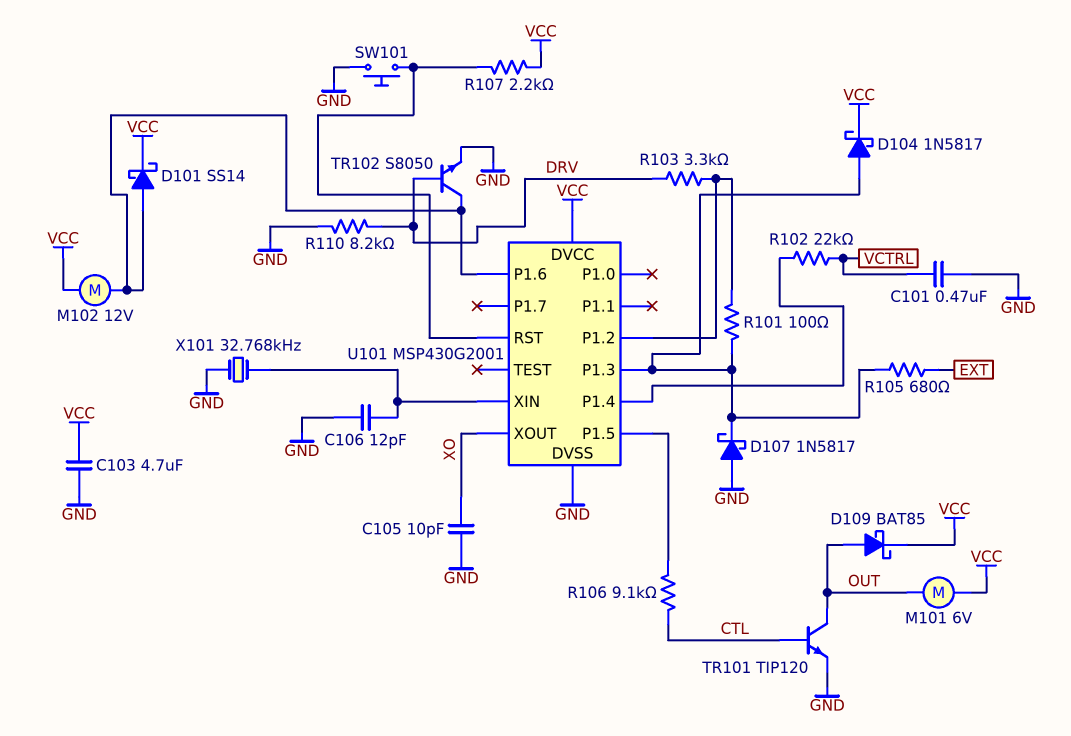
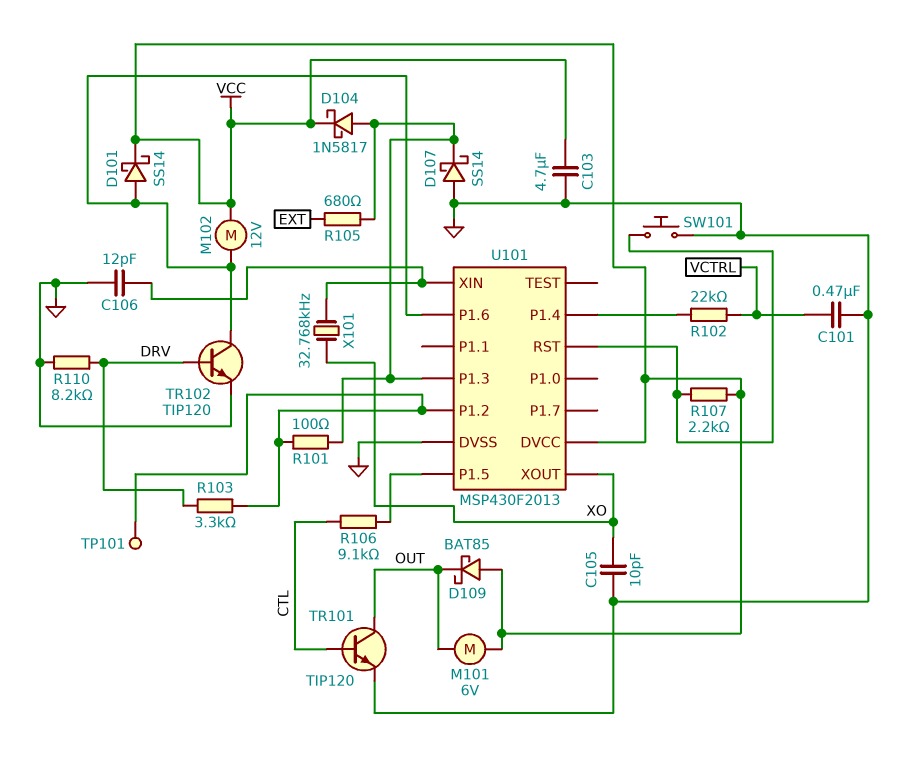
D107: schottky 1N5817 (A GND, K U101/P1.3) -> schottky SS14 (A GND, K U101/P1.3)
D109: schottky BAT85 (A OUT, K VCC) -> schottky BAT85 (A VCC, K OUT)
TP101: none -> test point (U101/P1.2)
TR102: NPN S8050 (B DRV, C U101/P1.6, E GND) -> NPN TIP120 (B DRV, C U101/P1.6, E GND)
U101: MSP430G2001 -> MSP430F2013
X101: 32.768kHz (GND, U101/XIN) -> 32.768kHz (U101/XIN, XO)

